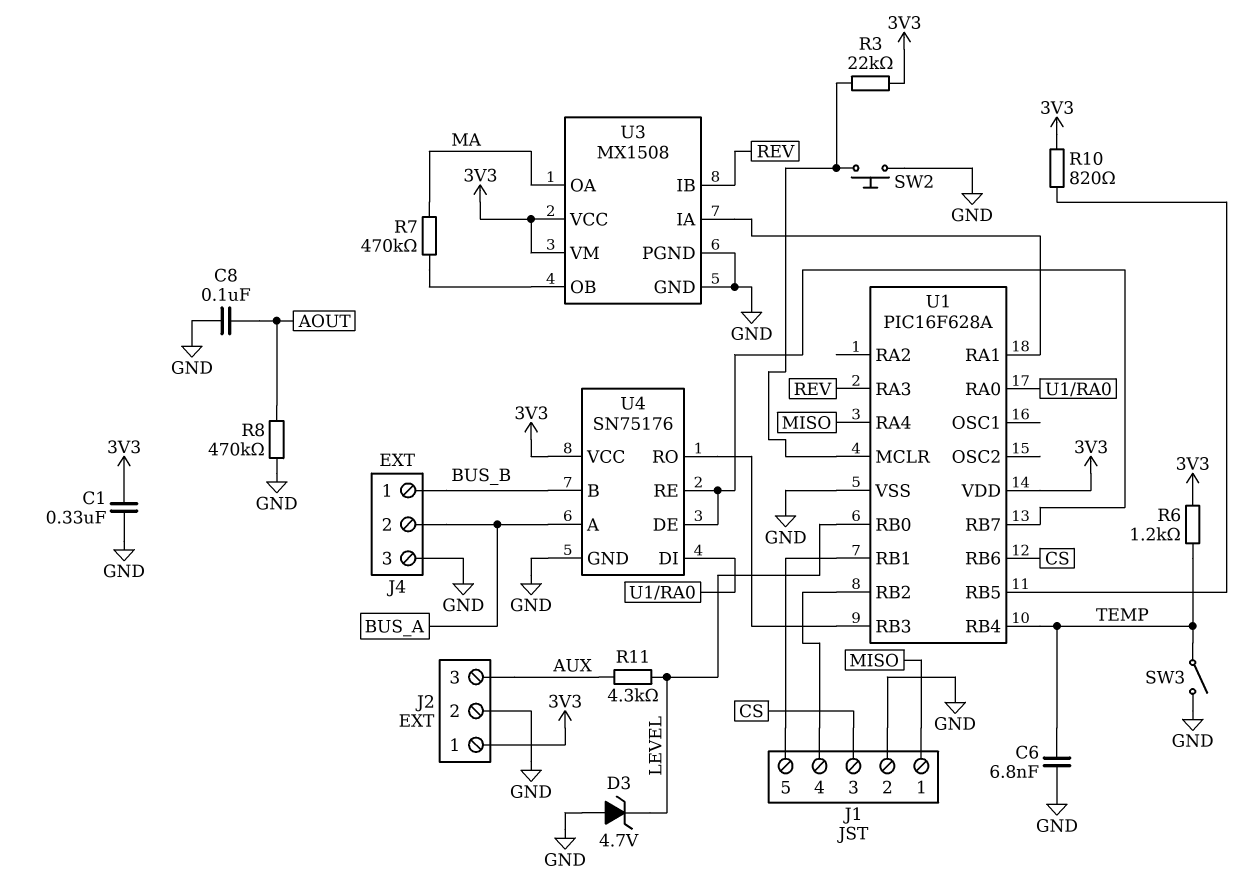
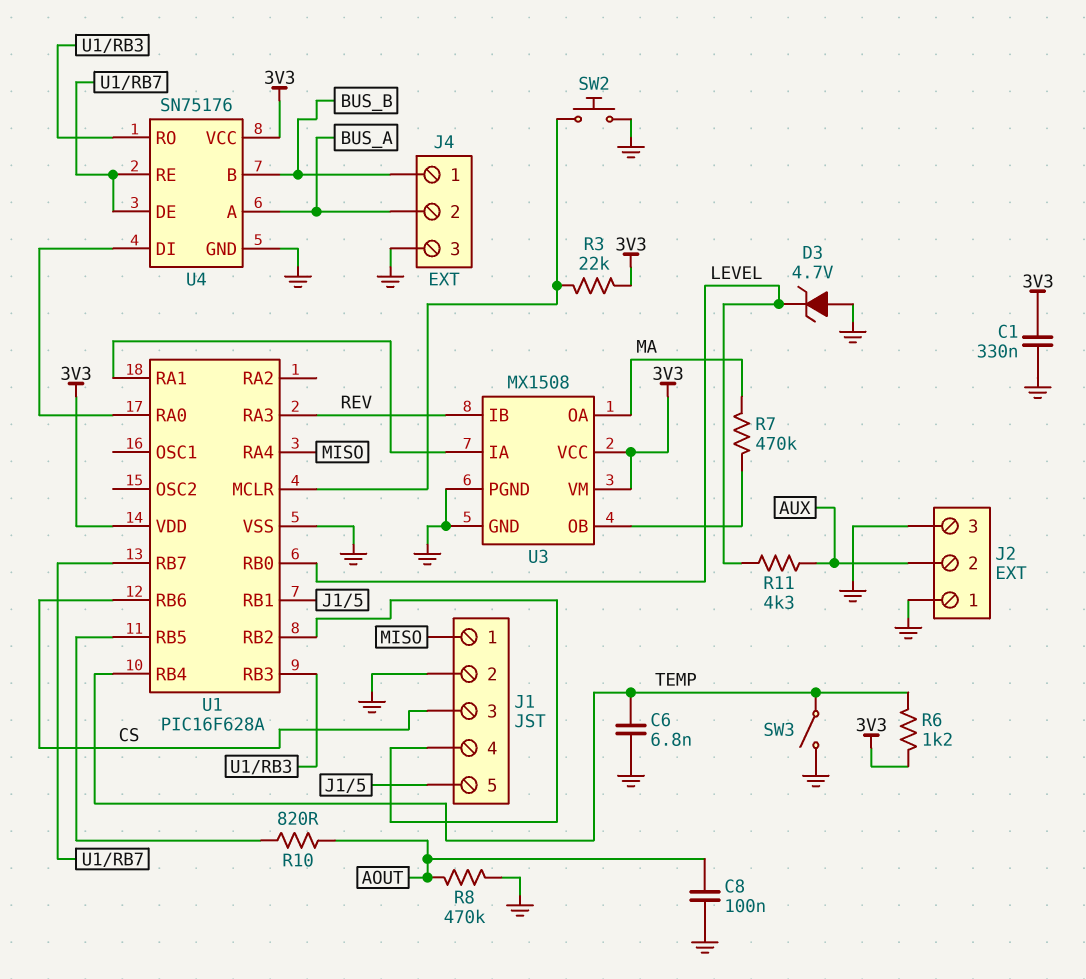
J2 pin 1: 3V3 -> GND
J2 pin 2: GND -> AUX
J2 pin 3: AUX -> GND
R10: 820 (3V3, U1/RB5) -> 820 (AOUT, U1/RB5)

